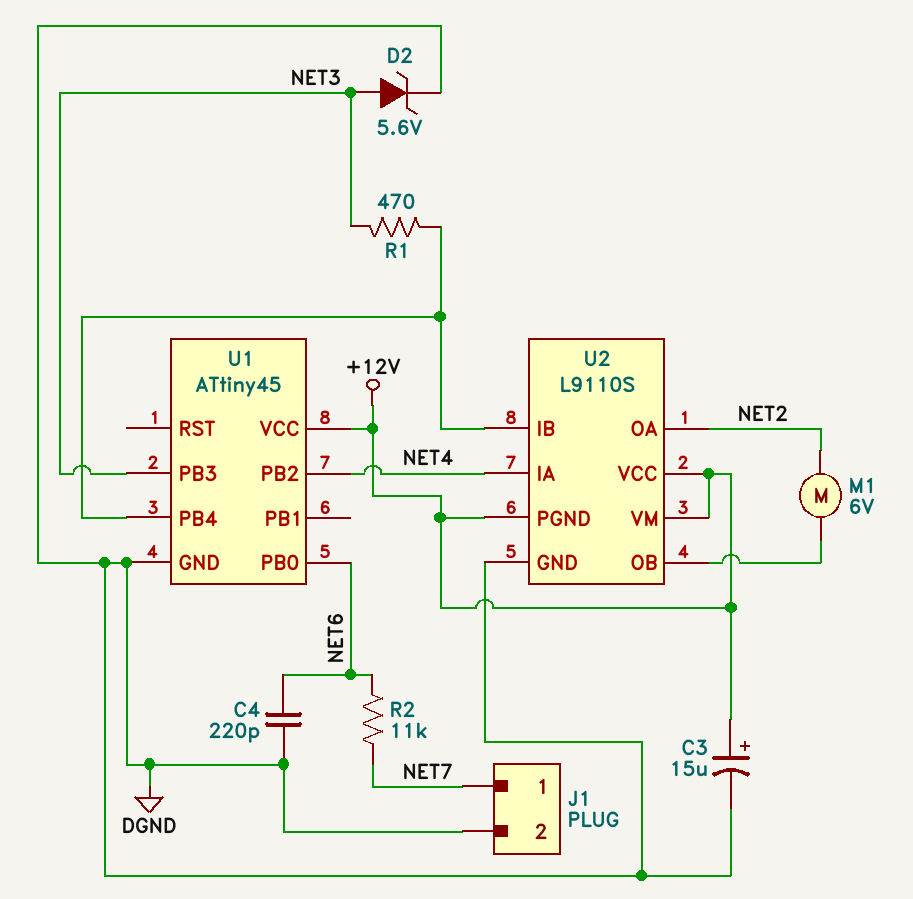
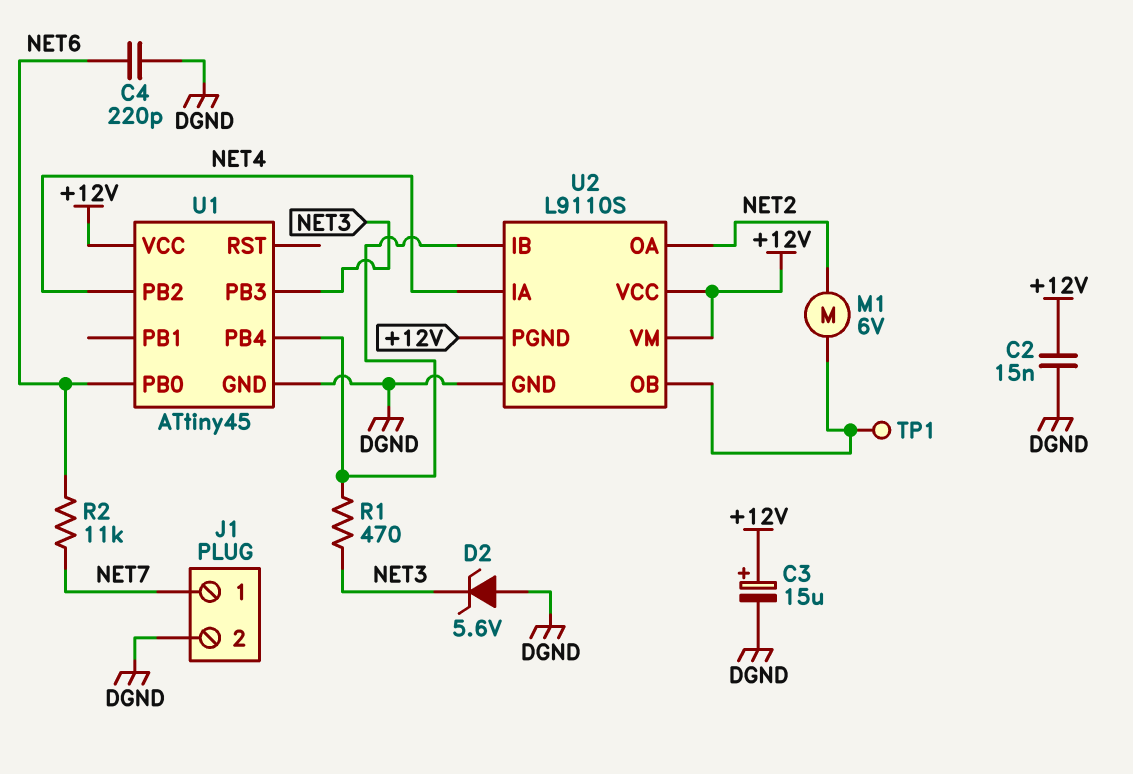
C2: none -> 15nF (+12V, DGND)
D2: zener 5.6V (A NET3, K DGND) -> zener 5.6V (A DGND, K NET3)
TP1: none -> test point (U2/OB)

